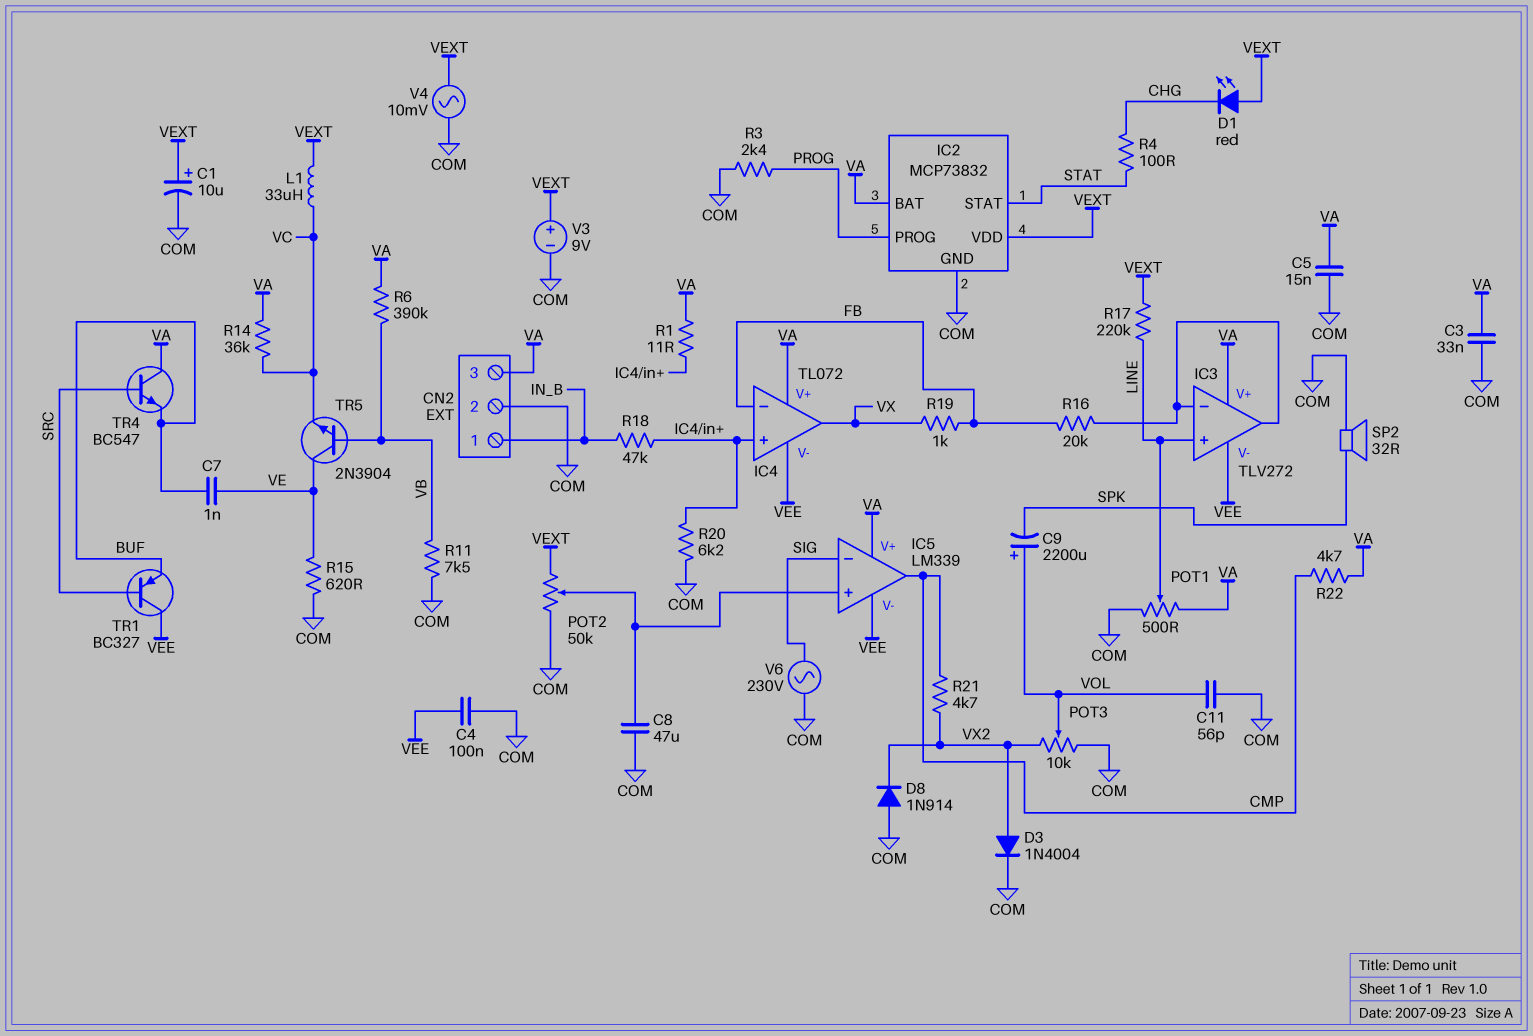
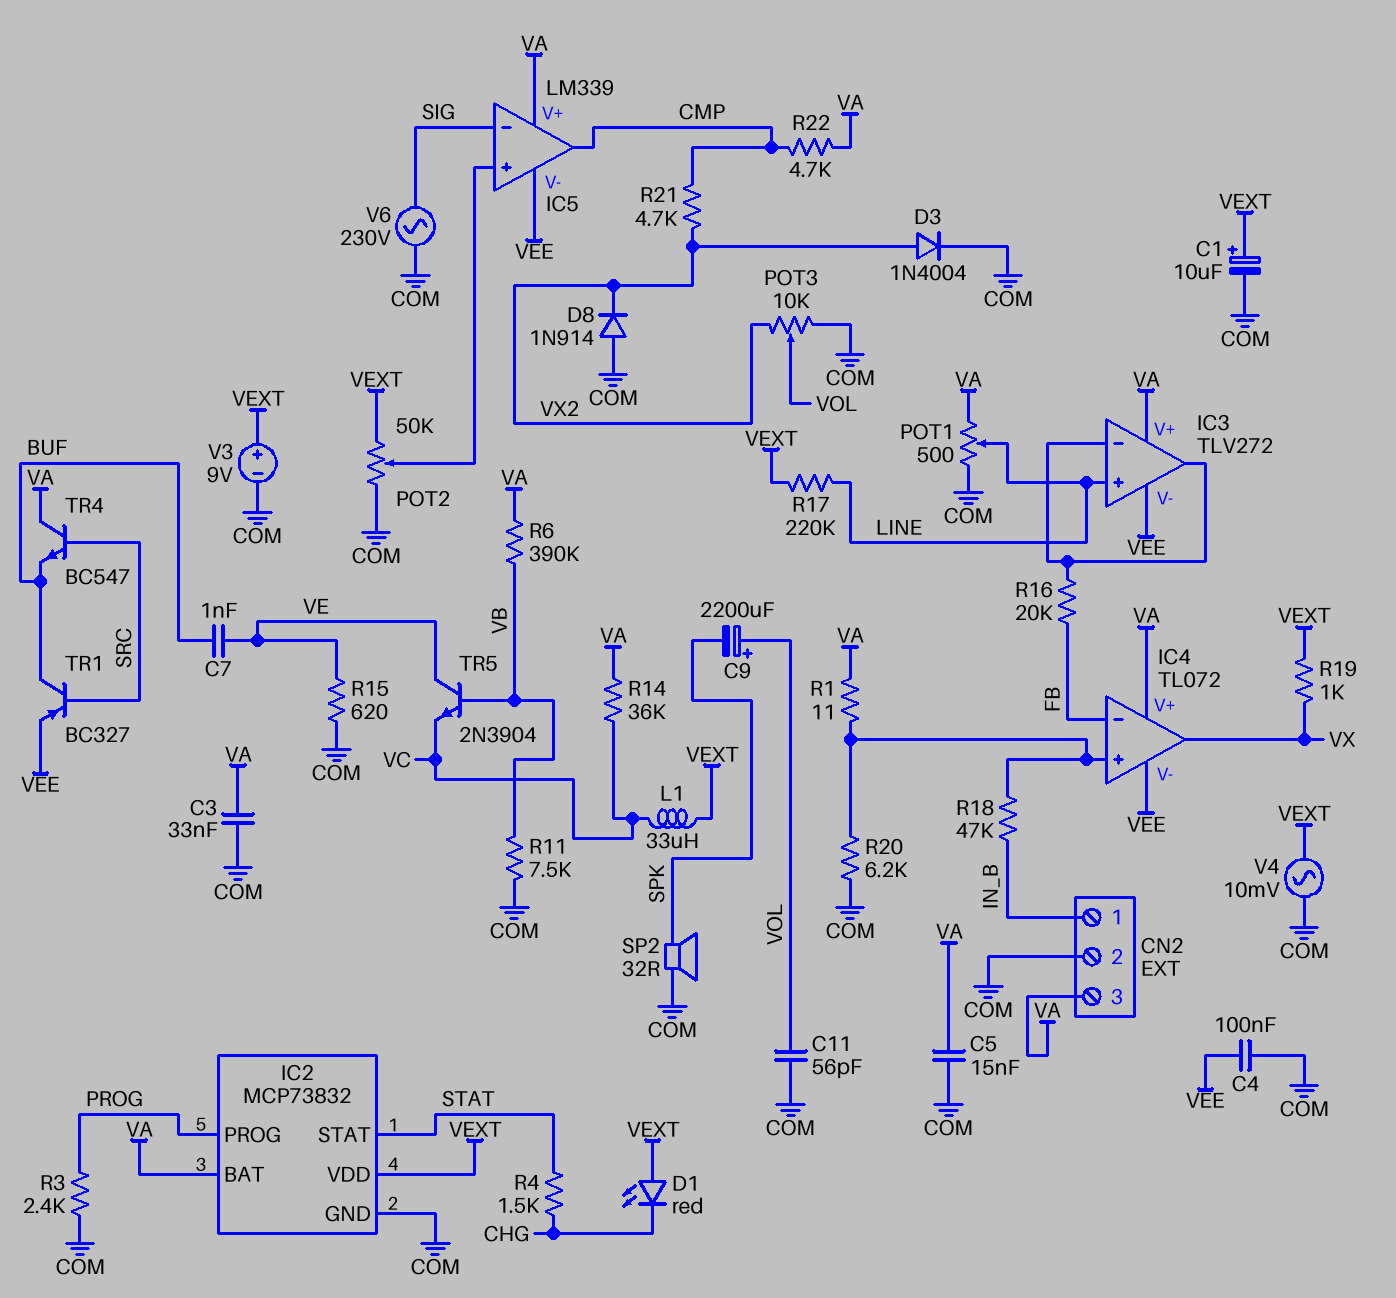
C8: 47uF (COM, IC5/in+) -> none
R4: 100 (CHG, STAT) -> 1.5k (CHG, STAT)
R19: 1k (FB, VX) -> 1k (VEXT, VX)
TR1: PNP BC327 (B SRC, C VEE, E BUF) -> PNP BC327 (B SRC, C BUF, E VEE)

